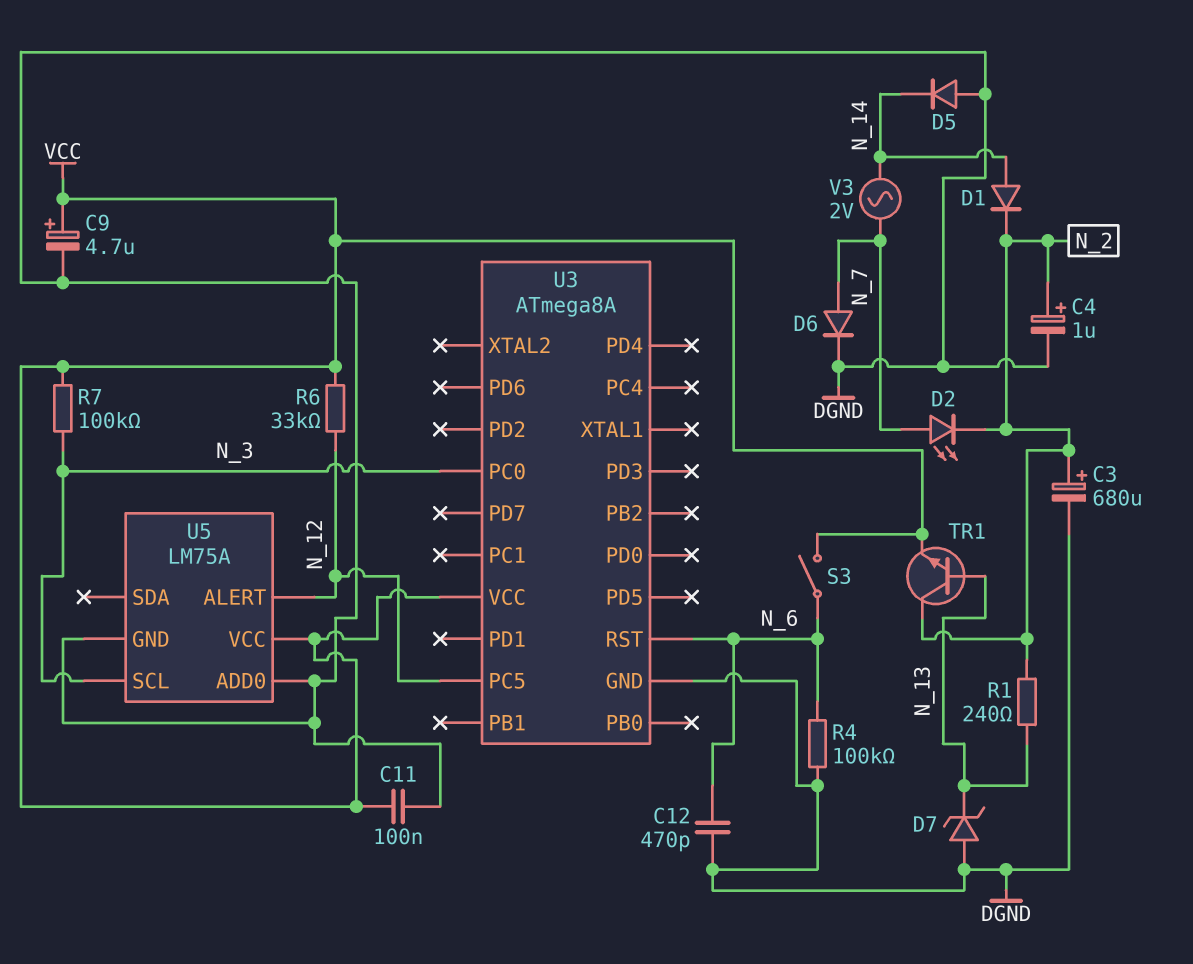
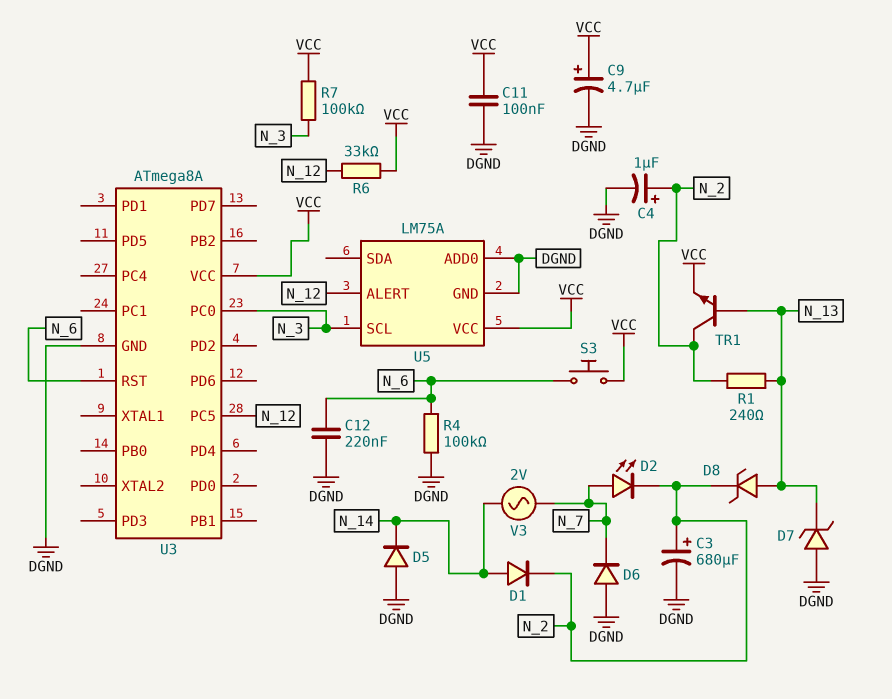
C12: 470pF (DGND, N_6) -> 220nF (DGND, N_6)
D6: diode (A N_7, K DGND) -> diode (A DGND, K N_7)
D8: none -> zener (A N_13, K N_2)
S3: switch (N_6, VCC) -> button (N_6, VCC)

